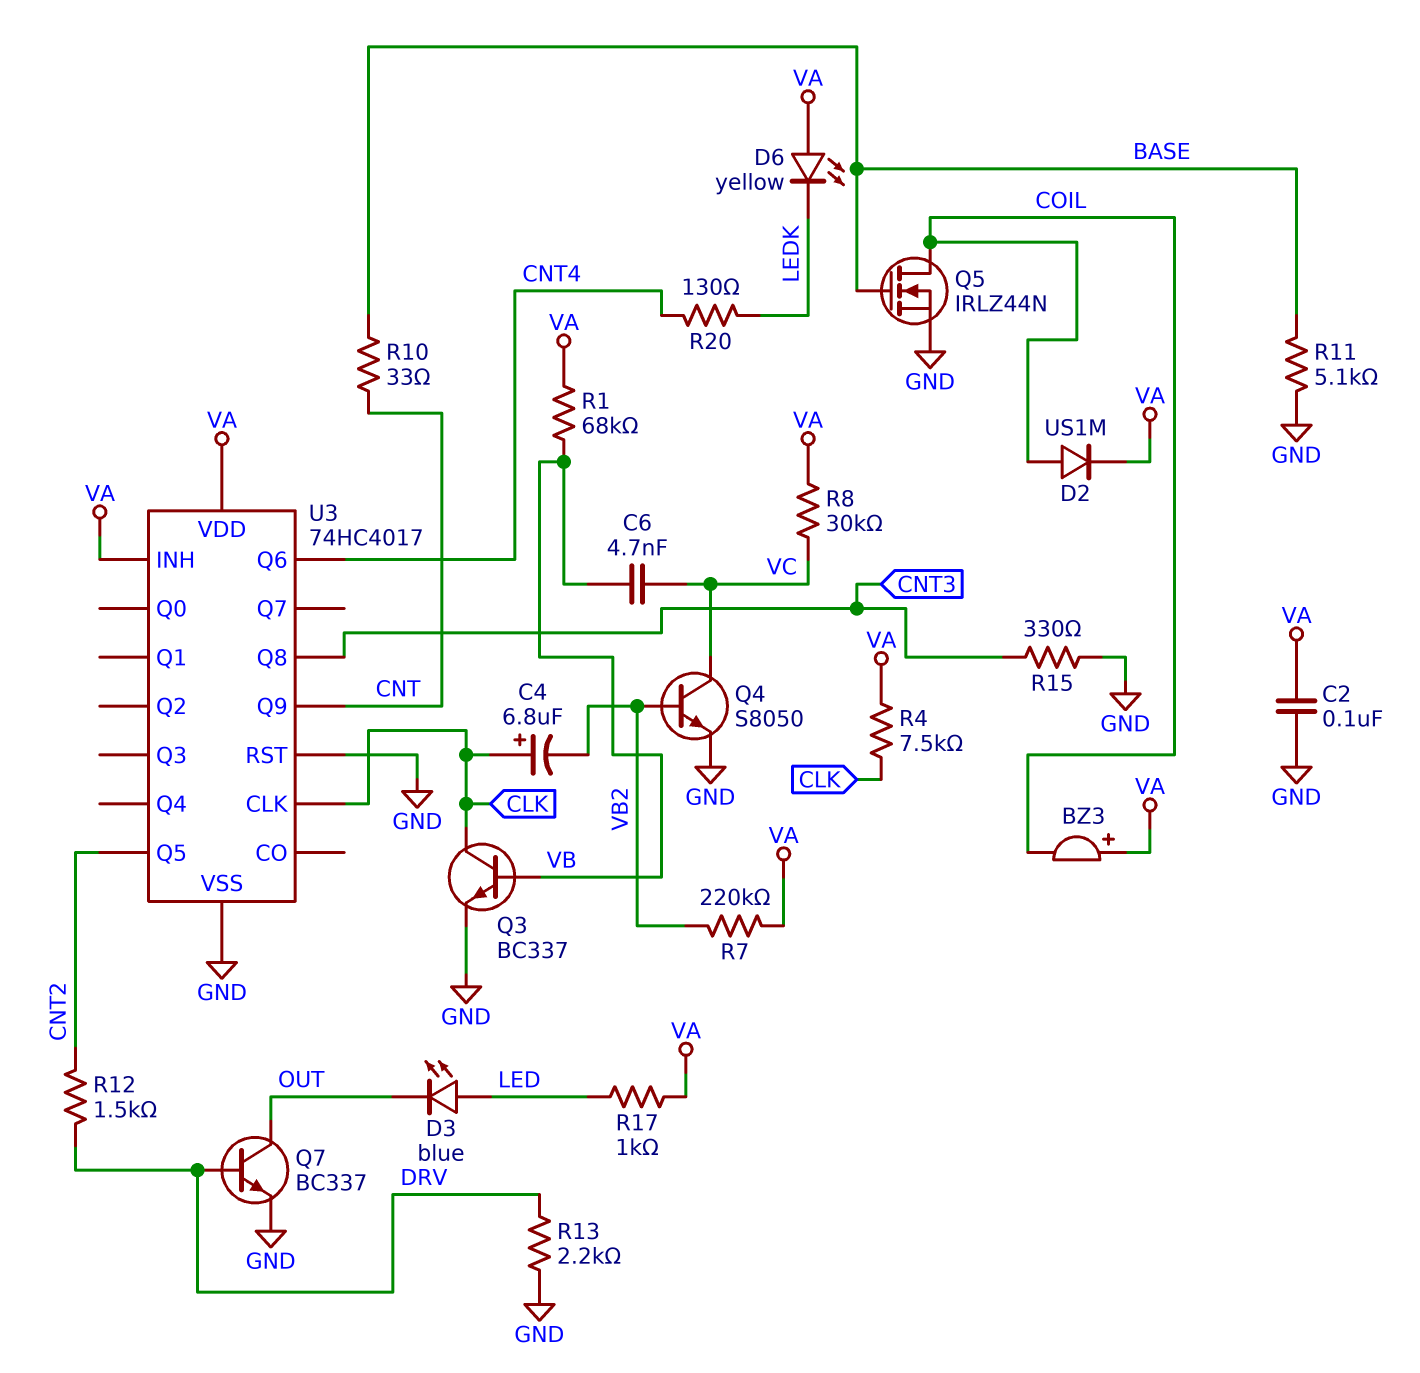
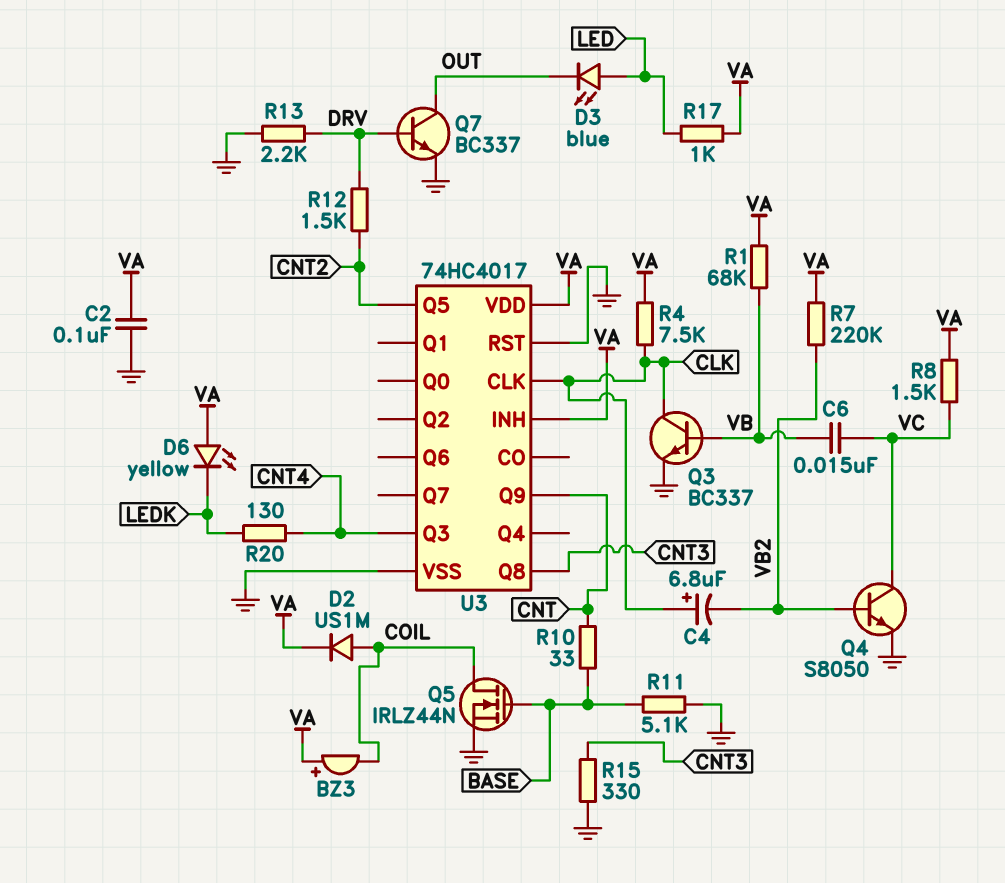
C6: 4.7nF (VB, VC) -> 15nF (VB, VC)
R8: 30k (VA, VC) -> 1.5k (VA, VC)
U3 pin Q3: none -> CNT4
U3 pin Q6: CNT4 -> none

